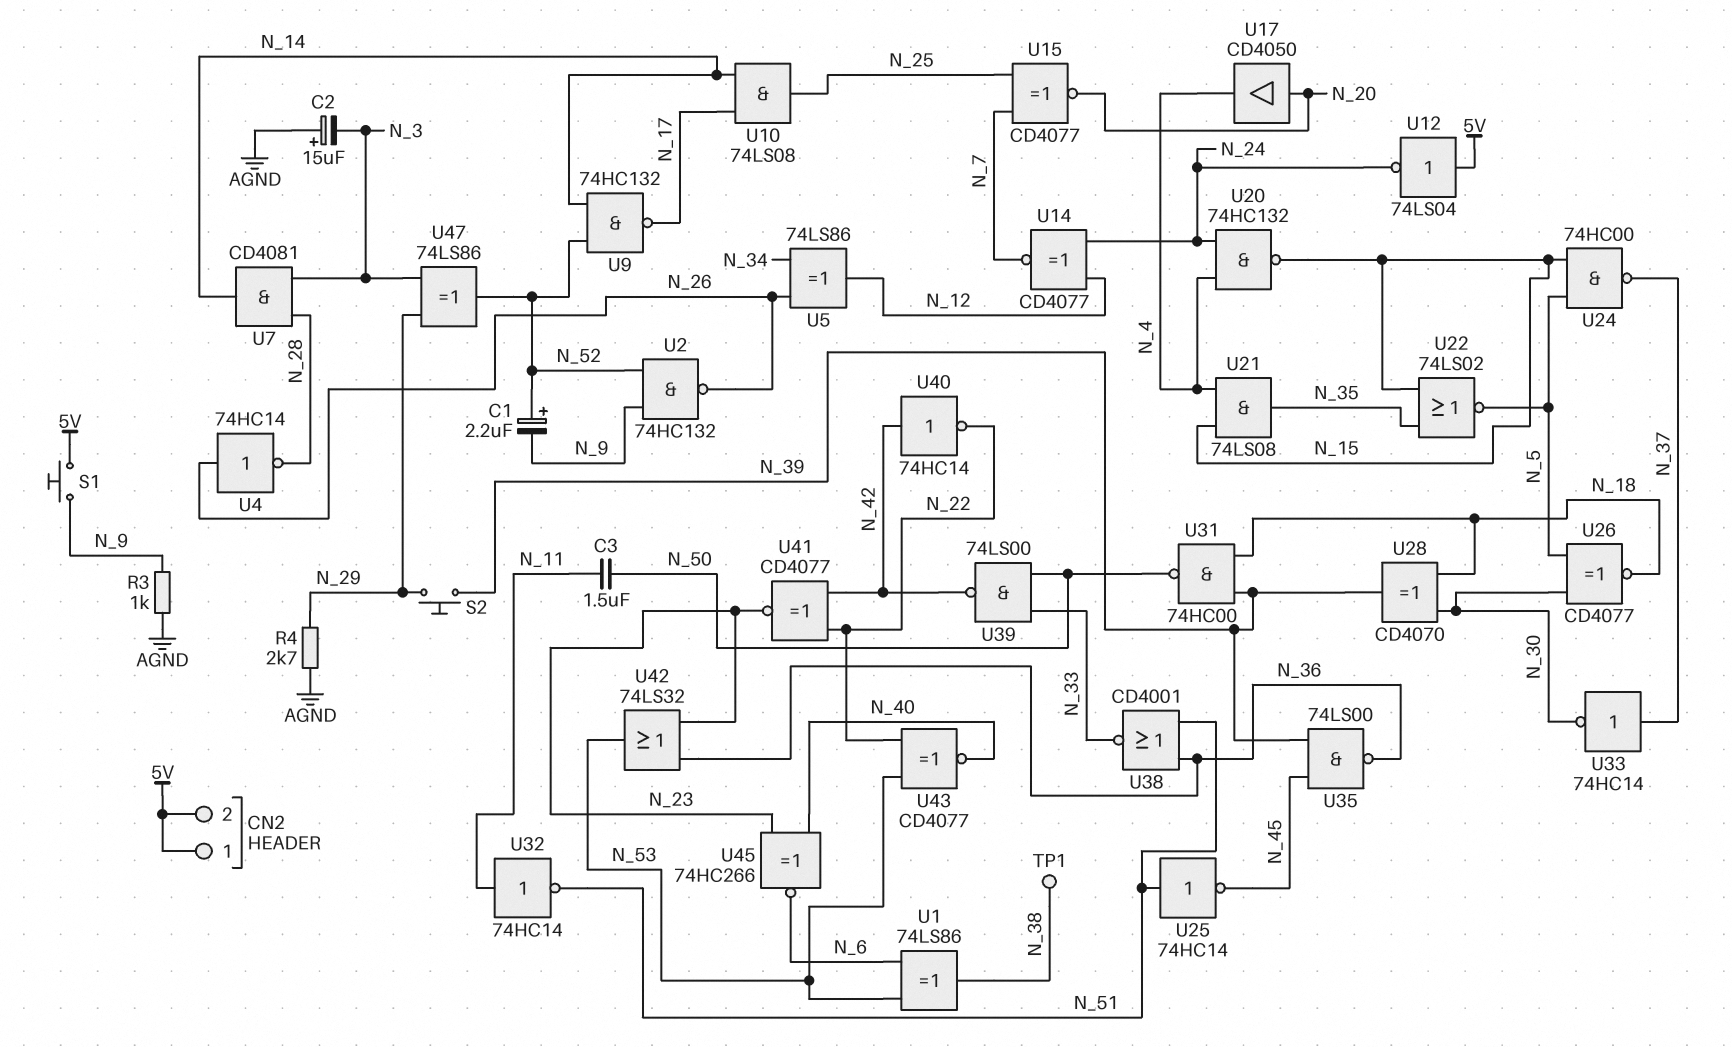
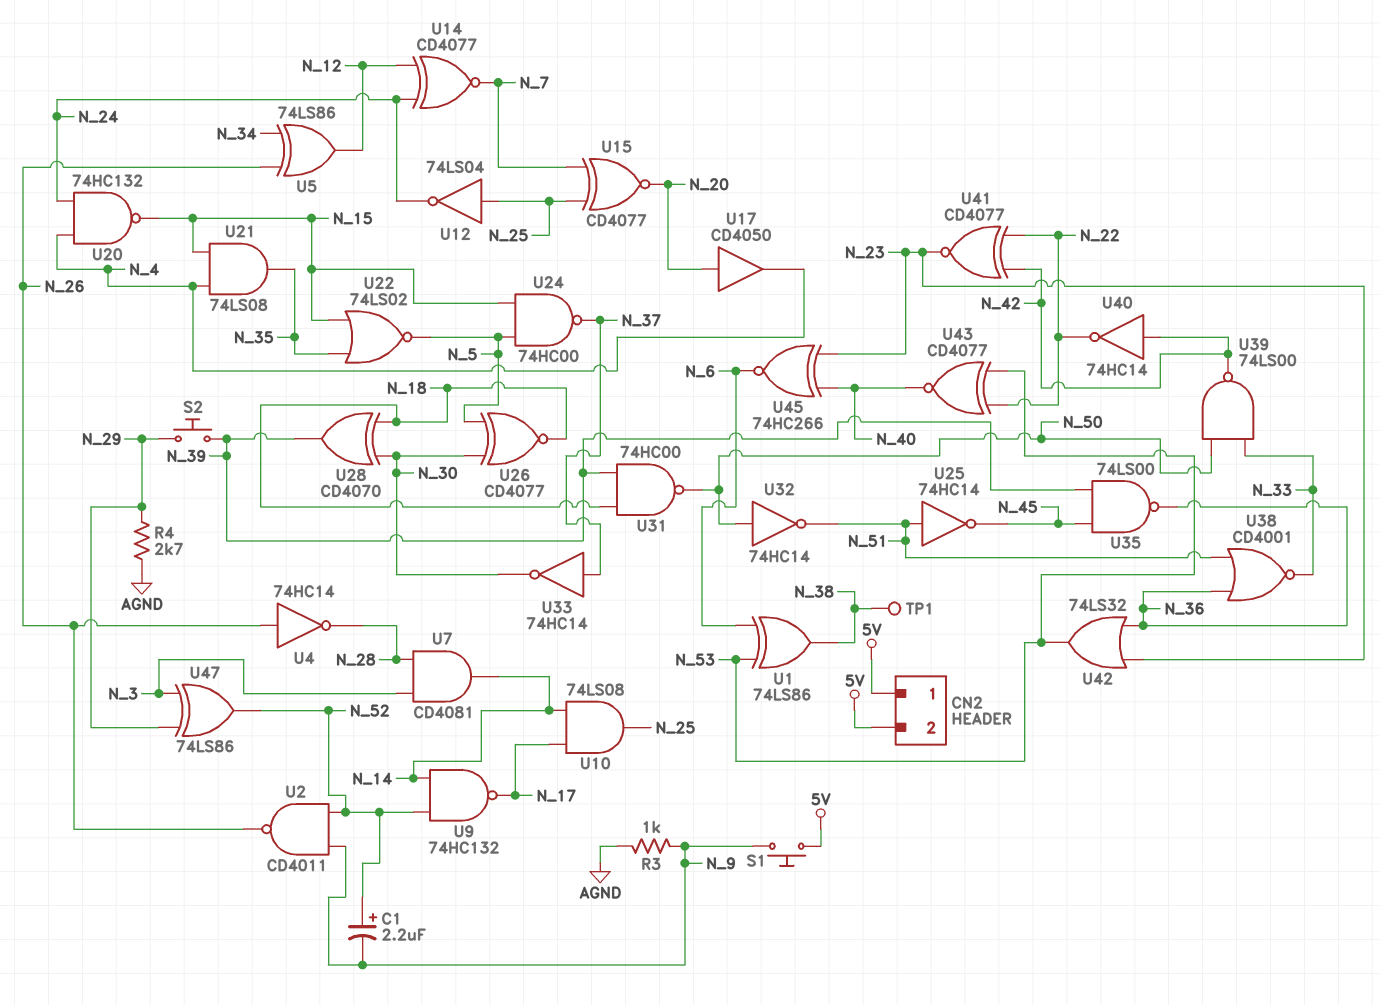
C2: 15uF (plus AGND, minus N_3) -> none
C3: 1.5uF (N_11, N_50) -> none
U2: NAND 74HC132 (in N_9, in N_52, out N_26) -> NAND CD4011 (in N_9, in N_52, out N_26)
U12: NOT 74LS04 (in 5V, out N_24) -> NOT 74LS04 (in N_25, out N_24)
U32: NOT 74HC14 (in N_11, out N_51) -> NOT 74HC14 (in N_50, out N_51)

